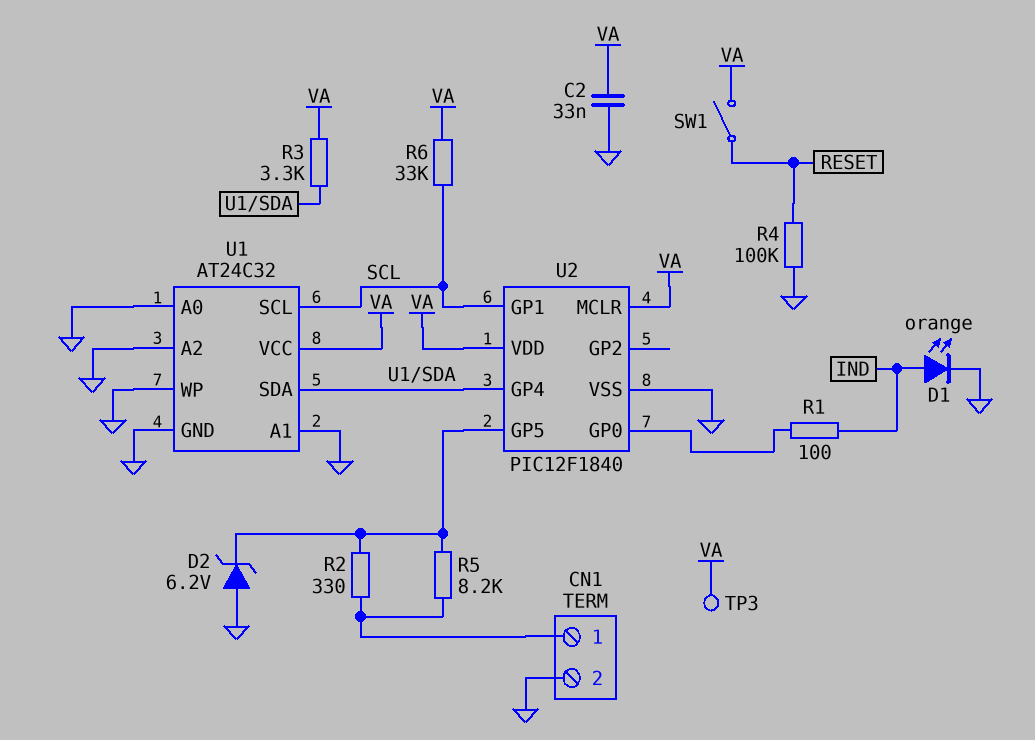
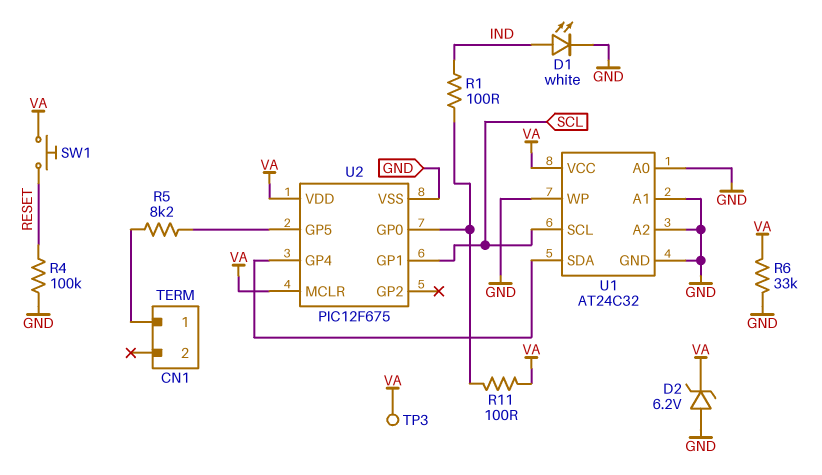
C2: 33nF (GND, VA) -> none
CN1 pin 2: GND -> none
D1: LED orange (A IND, K GND) -> LED white (A IND, K GND)
D2: zener 6.2V (A GND, K U2/GP5) -> zener 6.2V (A GND, K VA)
R2: 330 (CN1/1, U2/GP5) -> none
R3: 3.3k (U1/SDA, VA) -> none
R6: 33k (SCL, VA) -> 33k (GND, VA)
R11: none -> 100 (U2/GP0, VA)
SW1: switch (RESET, VA) -> button (RESET, VA)
U2: PIC12F1840 -> PIC12F675

